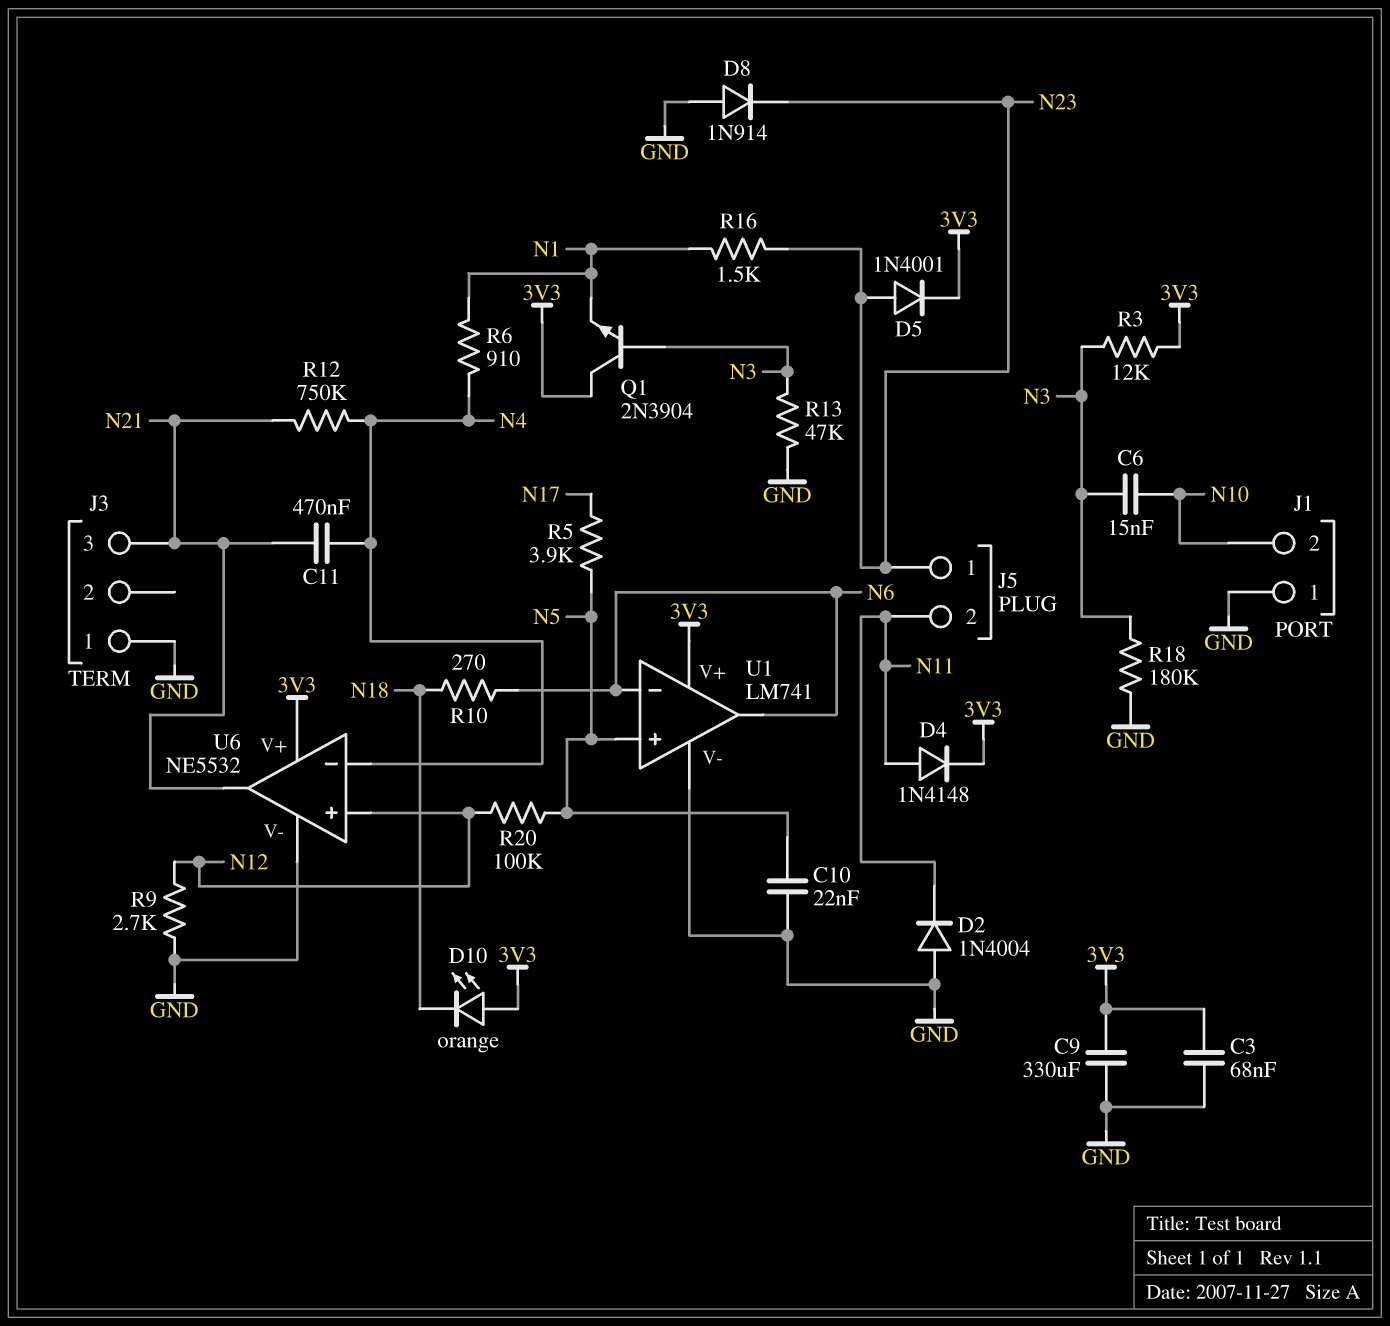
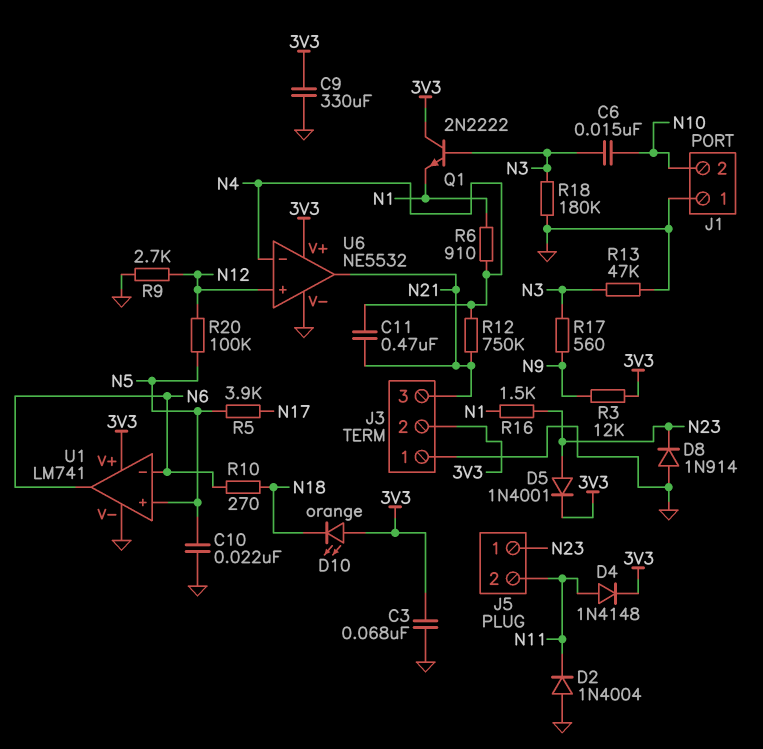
J3 pin 2: none -> 3V3
Q1: NPN 2N3904 (B N3, C 3V3, E N1) -> NPN 2N2222 (B N3, C 3V3, E N1)
R3: 12k (3V3, N3) -> 12k (3V3, N9)
R17: none -> 560 (N3, N9)

